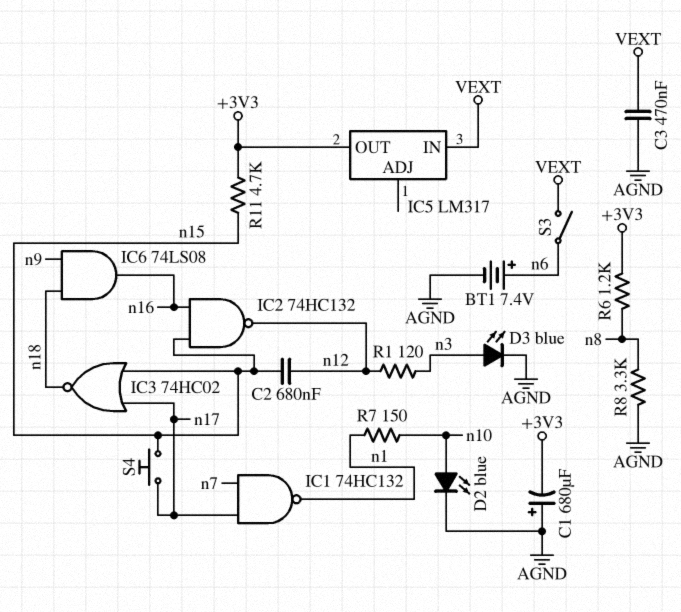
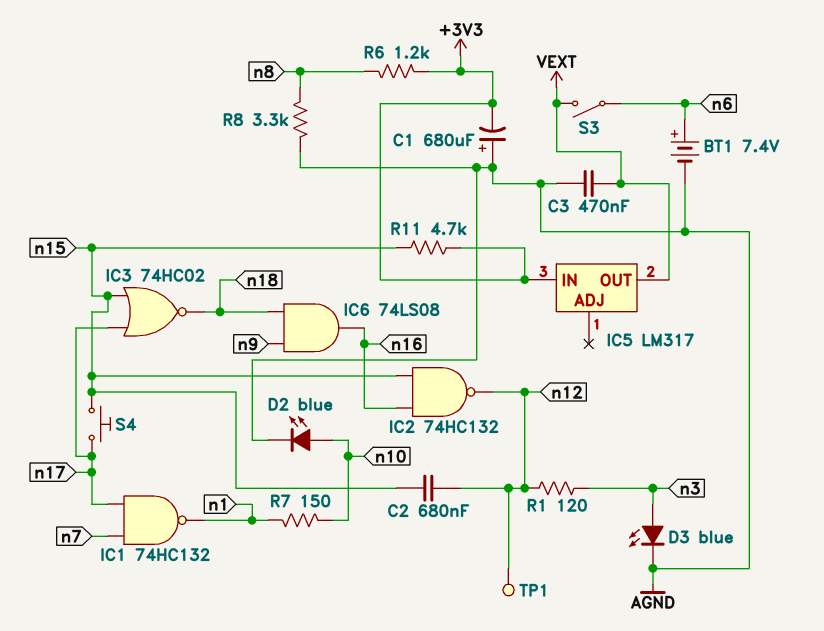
IC5 pin IN: VEXT -> +3V3
IC5 pin OUT: +3V3 -> VEXT
TP1: none -> test point (n12)

